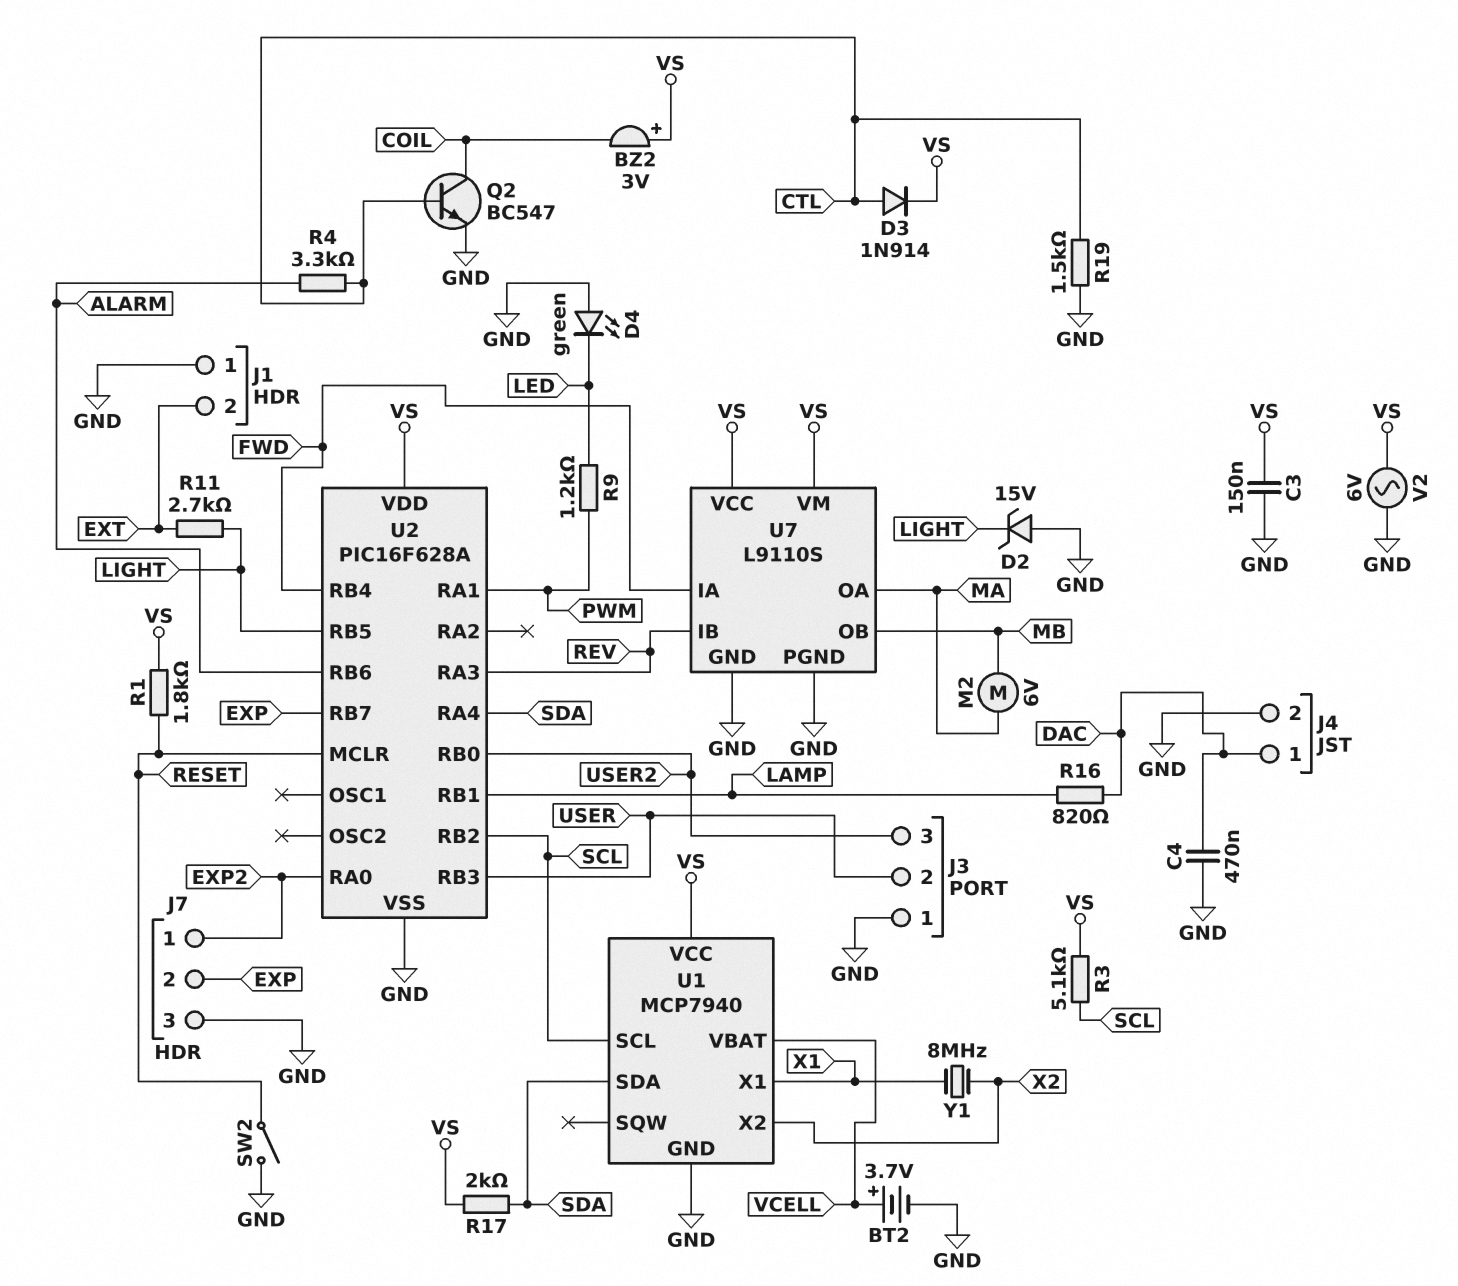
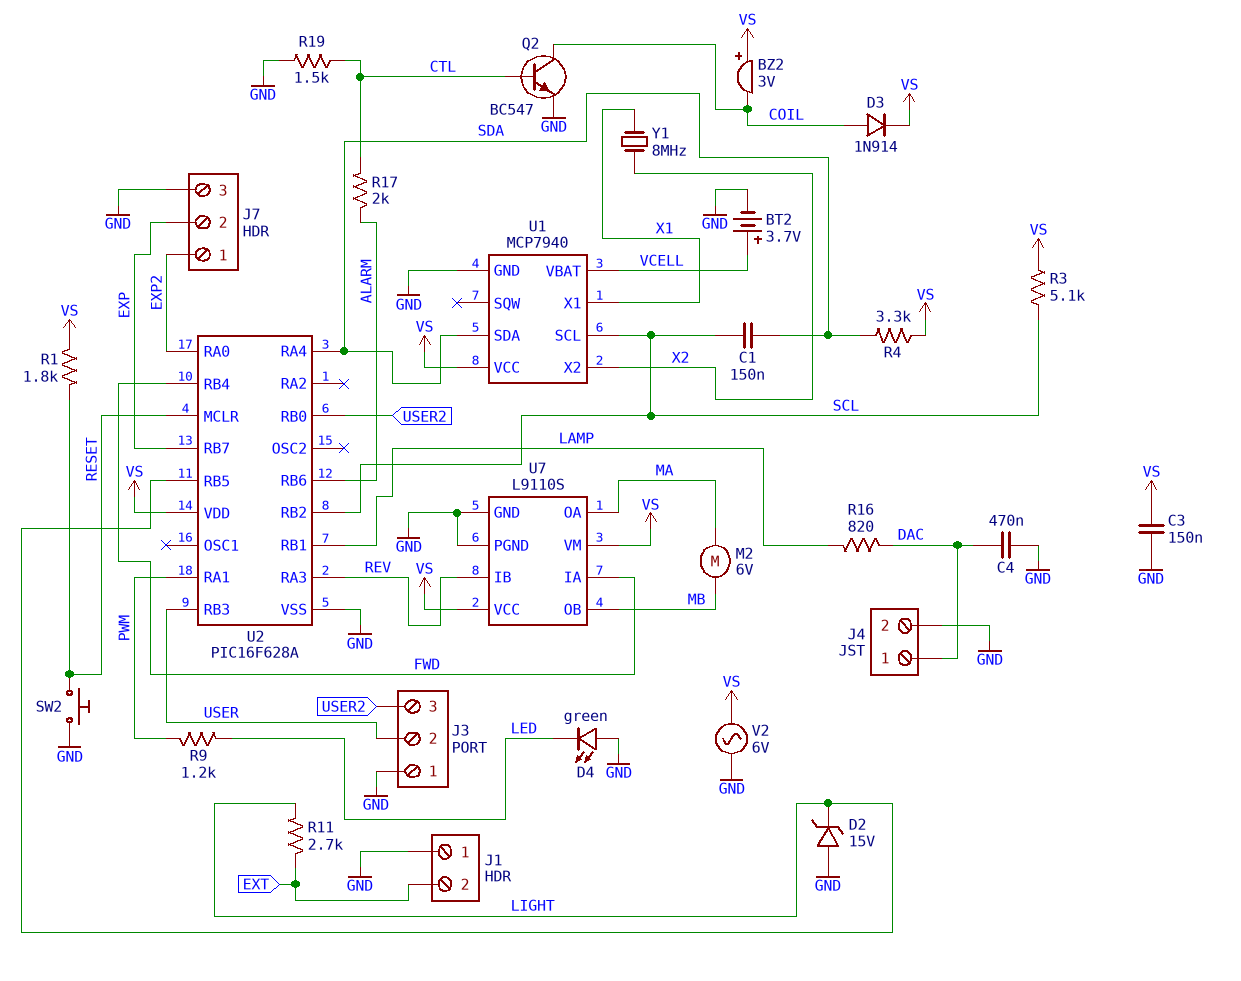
C1: none -> 150nF (SCL, SDA)
D3: diode 1N914 (A CTL, K VS) -> diode 1N914 (A COIL, K VS)
R4: 3.3k (ALARM, CTL) -> 3.3k (SDA, VS)
R17: 2k (SDA, VS) -> 2k (ALARM, CTL)
SW2: switch (GND, RESET) -> button (GND, RESET)

